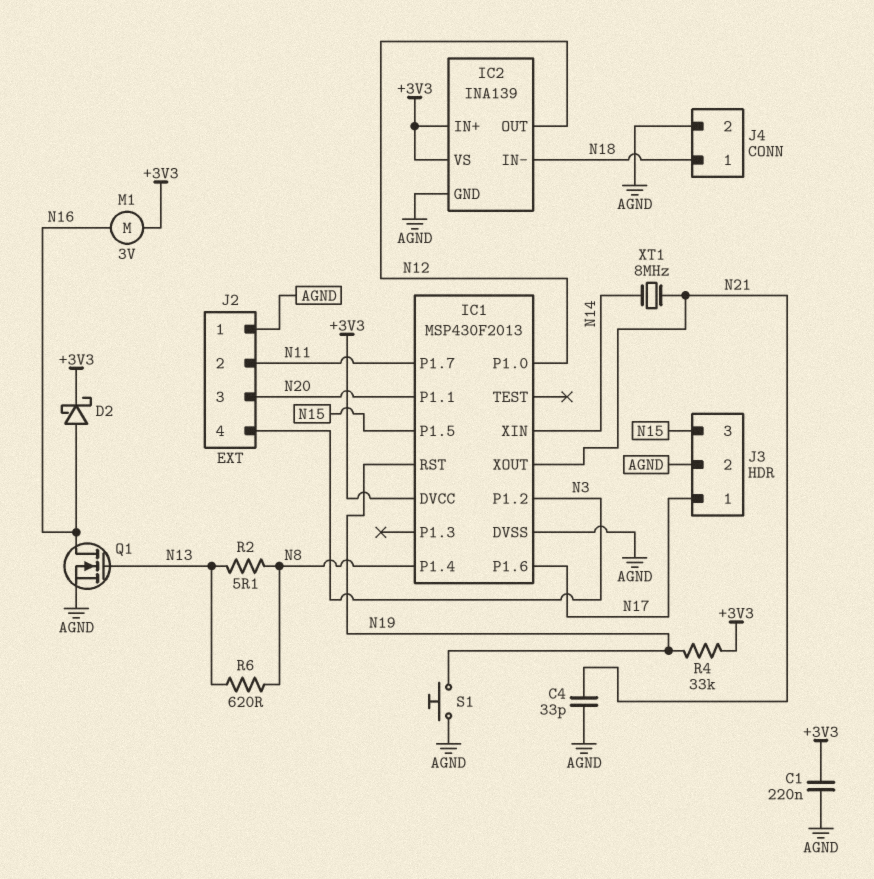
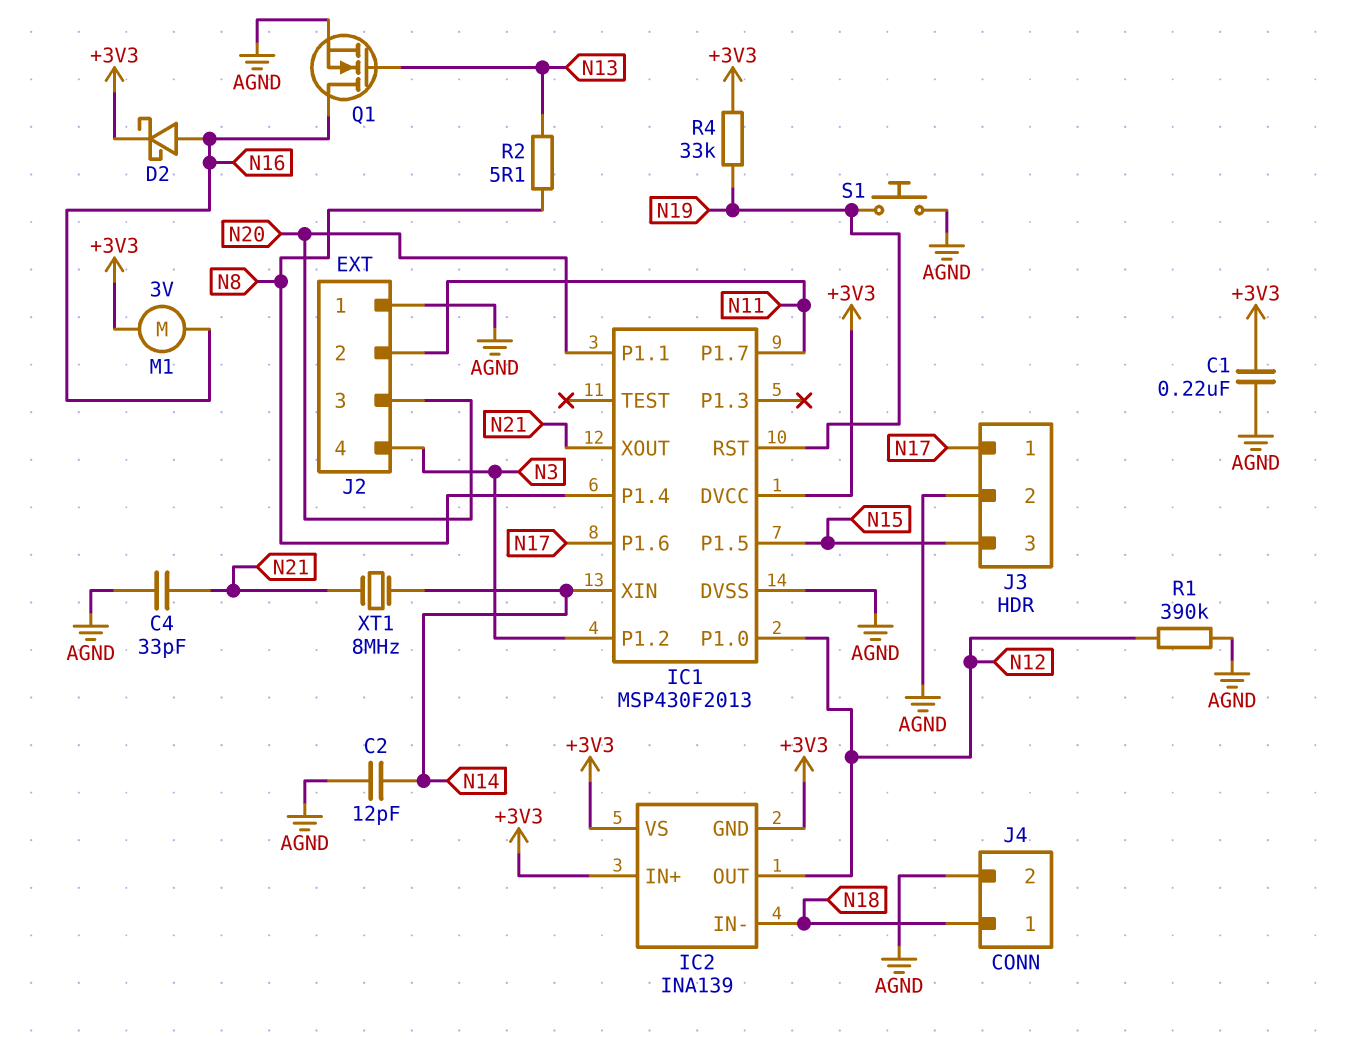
C2: none -> 12pF (AGND, N14)
IC2 pin GND: AGND -> +3V3
R1: none -> 390k (AGND, N12)
R6: 620 (N8, N13) -> none

